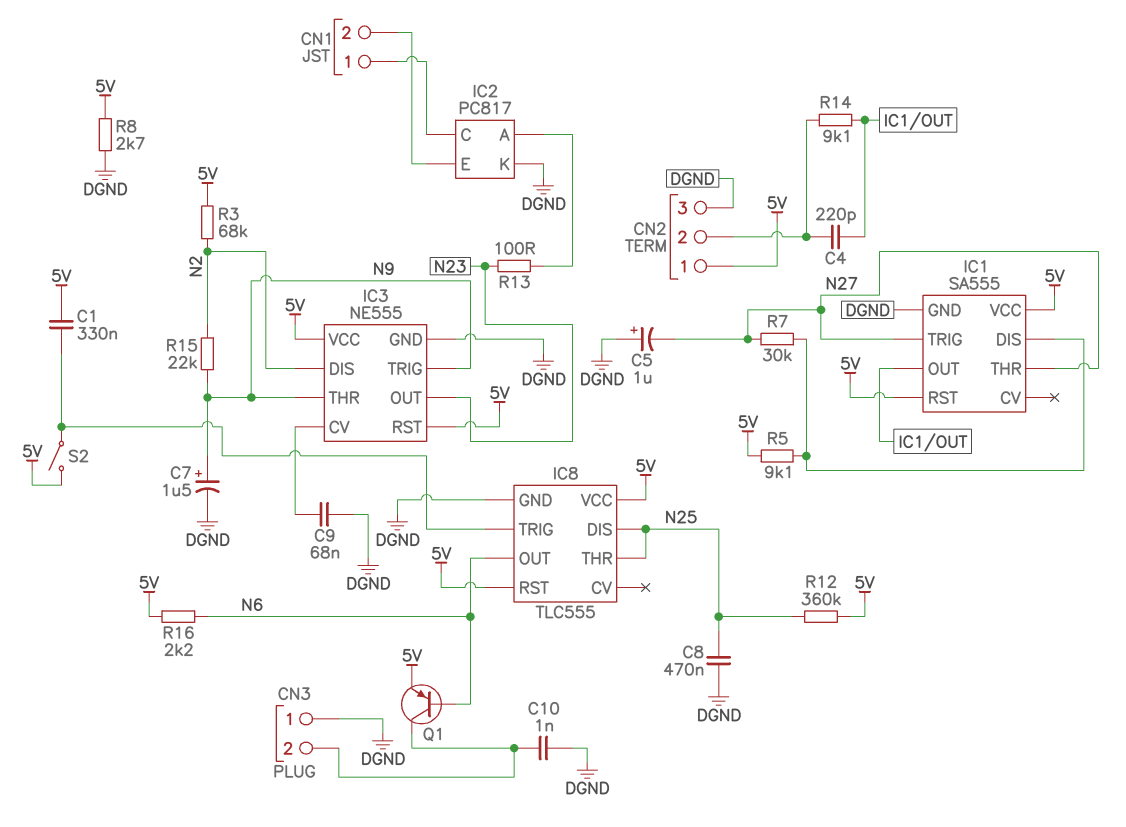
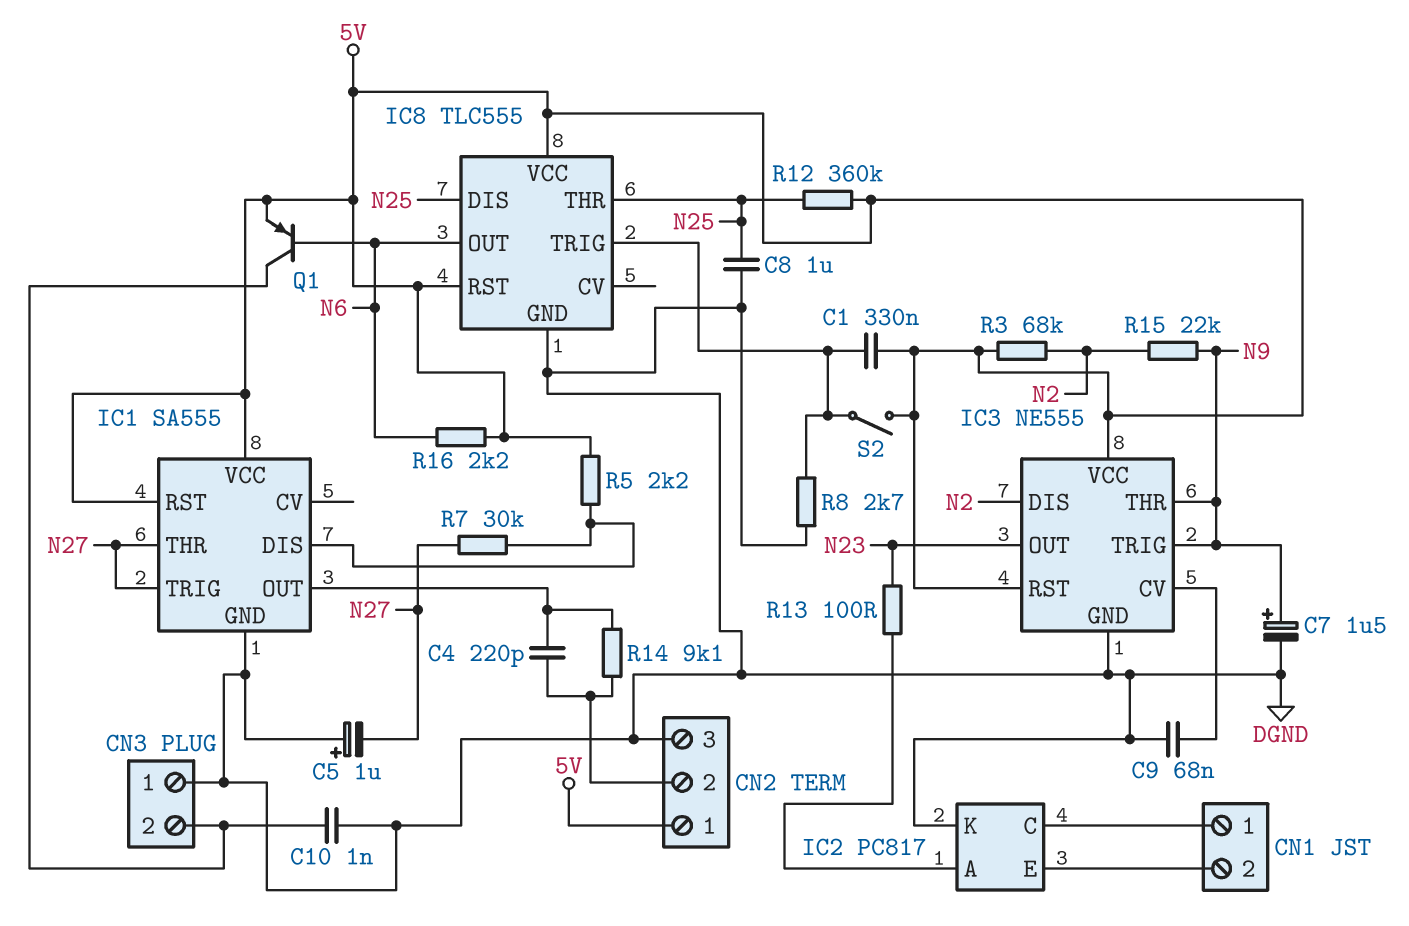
C8: 470nF (DGND, N25) -> 1uF (DGND, N25)
R5: 9.1k (5V, IC1/DIS) -> 2.2k (5V, IC1/DIS)
R8: 2.7k (5V, DGND) -> 2.7k (DGND, IC8/TRIG)

